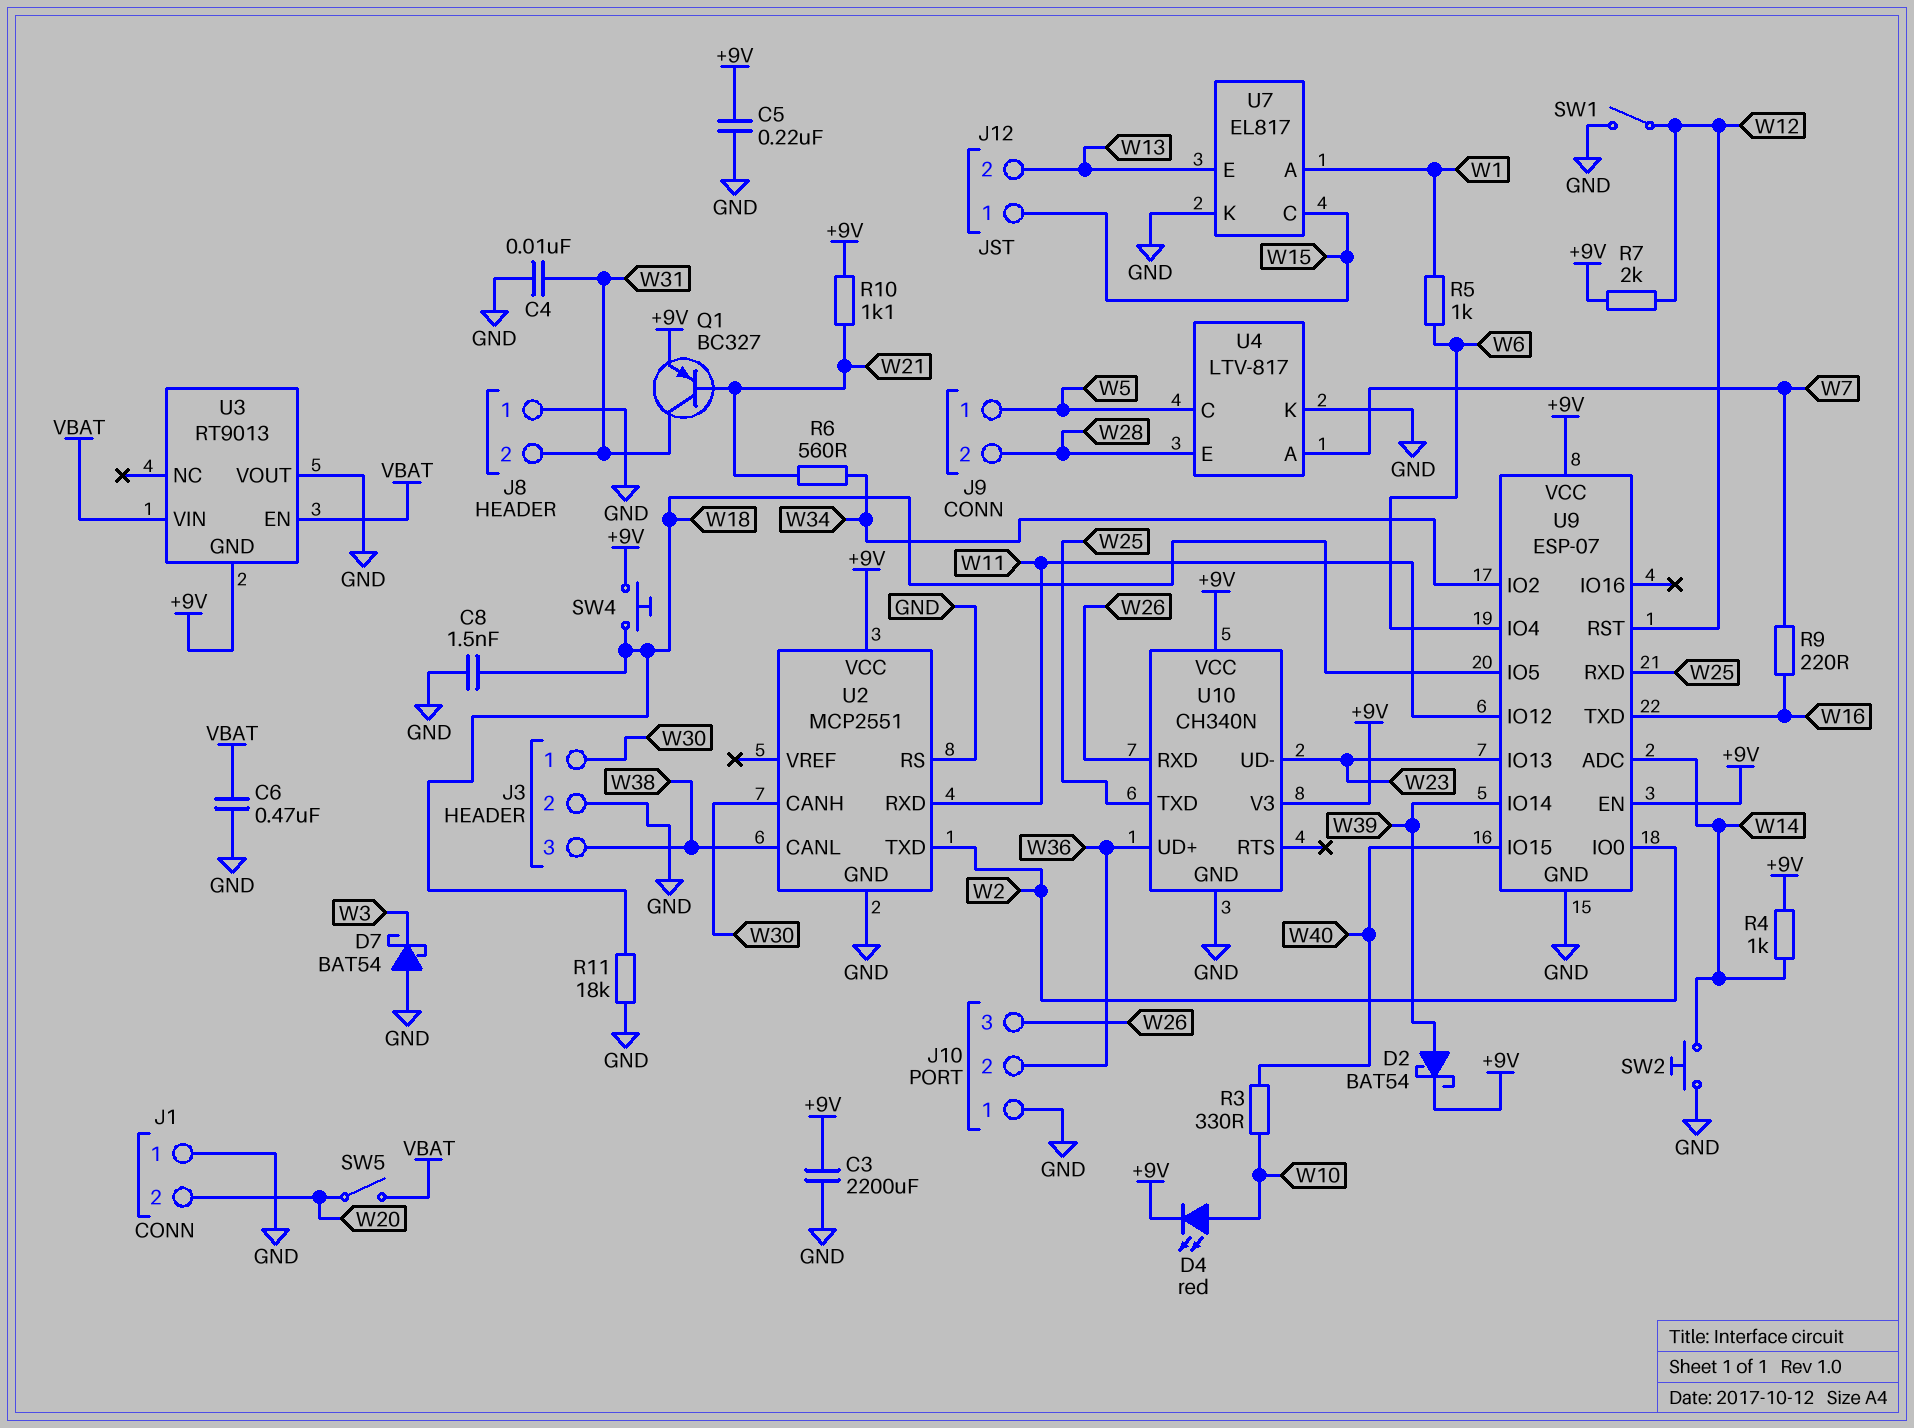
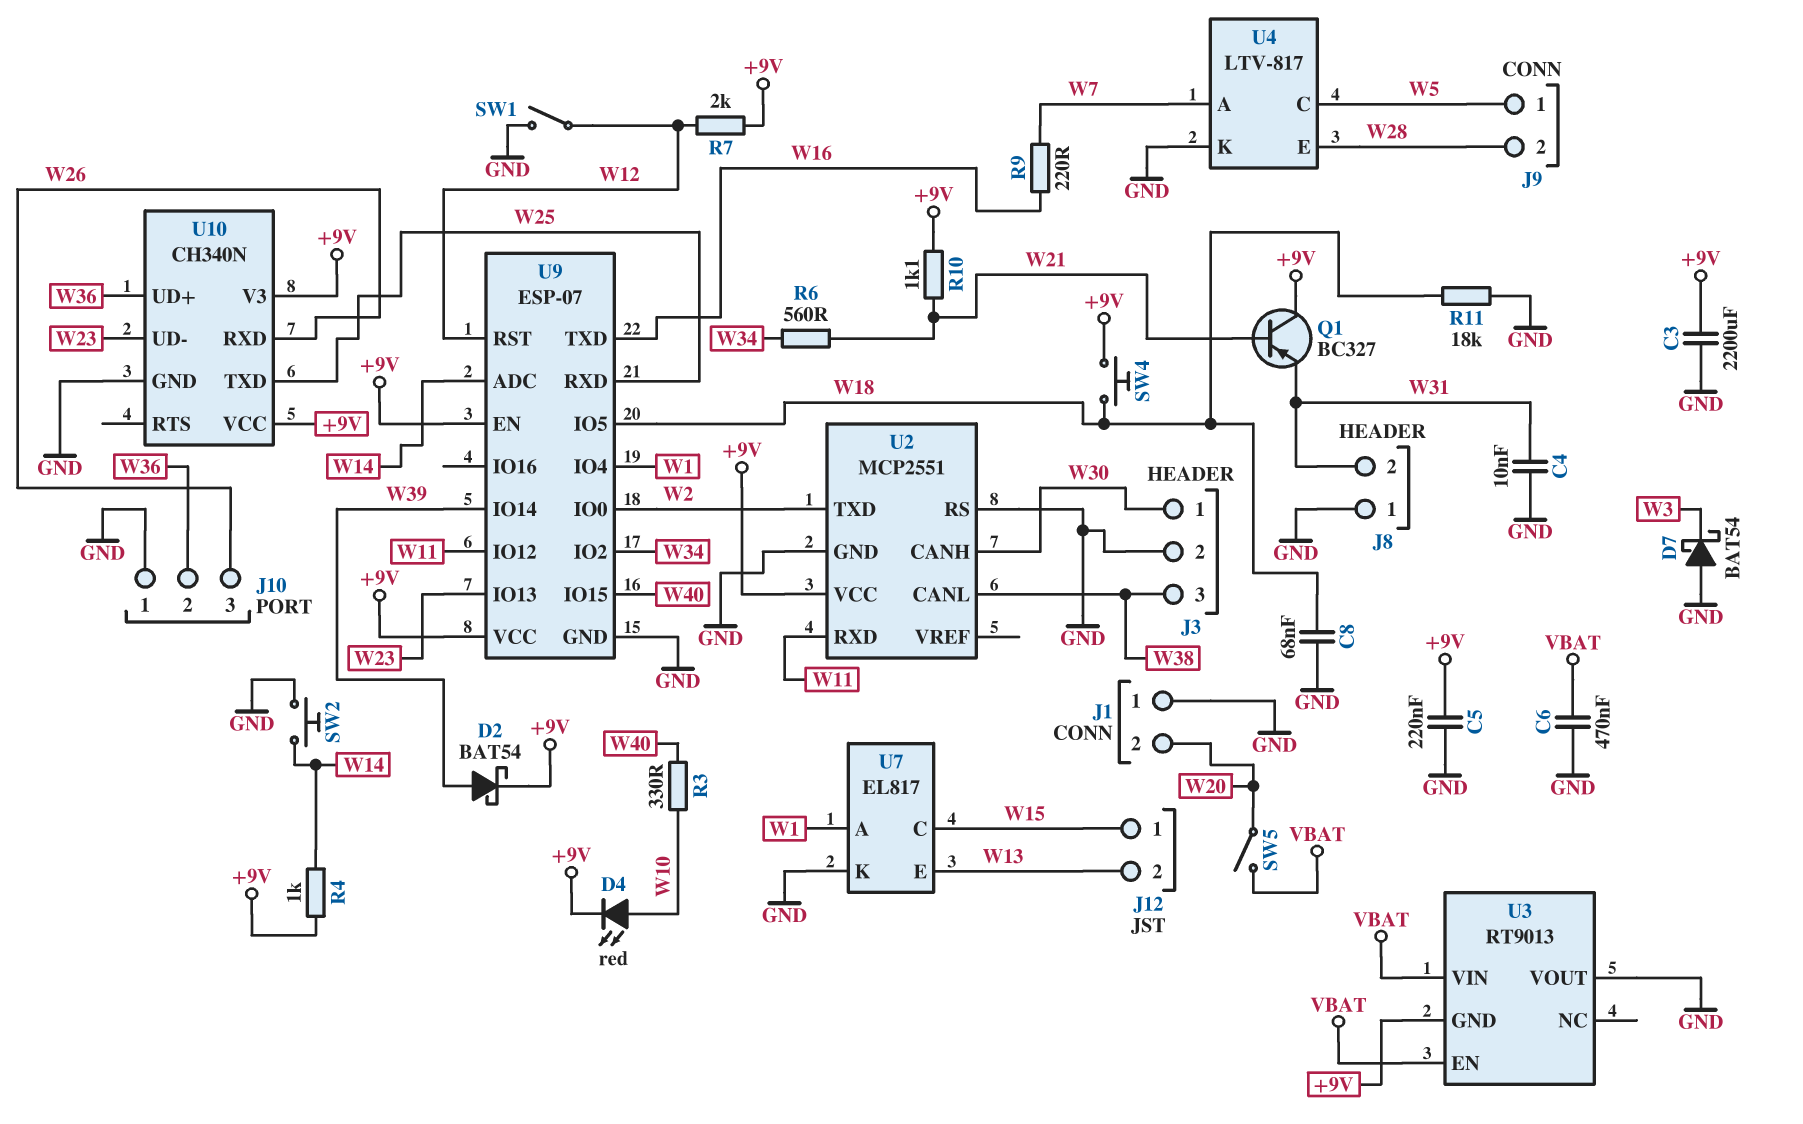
C8: 1.5nF (GND, W18) -> 68nF (GND, W18)
Q1: PNP BC327 (B W21, C W31, E +9V) -> PNP BC327 (B W21, C +9V, E W31)
R5: 1k (W1, W6) -> none
U9 pin IO4: W6 -> W1

